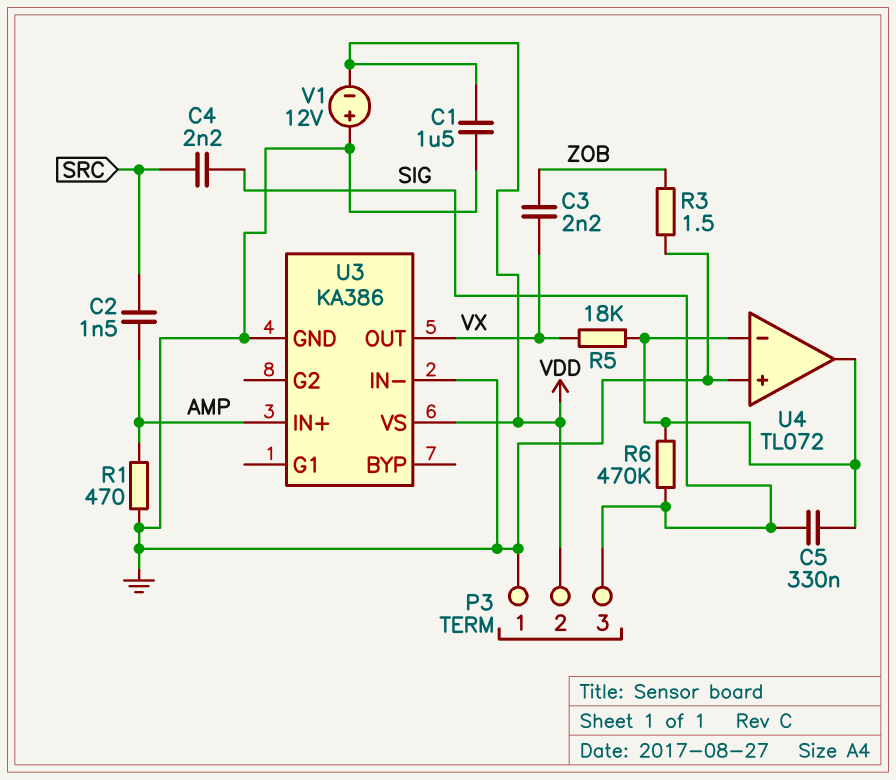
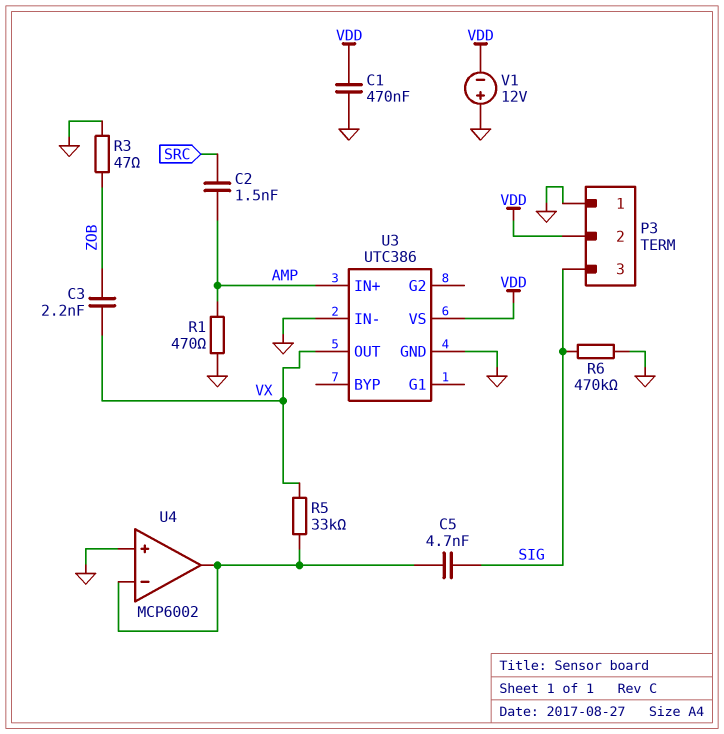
C1: 1.5uF (GND, VDD) -> 470nF (GND, VDD)
C4: 2.2nF (SIG, SRC) -> none
C5: 330nF (SIG, U4/in-) -> 4.7nF (SIG, U4/in-)
R3: 1.5 (GND, ZOB) -> 47 (GND, ZOB)
R5: 18k (U4/in-, VX) -> 33k (U4/in-, VX)
R6: 470k (SIG, U4/in-) -> 470k (GND, SIG)
U3: KA386 -> UTC386
U4: TL072 -> MCP6002

